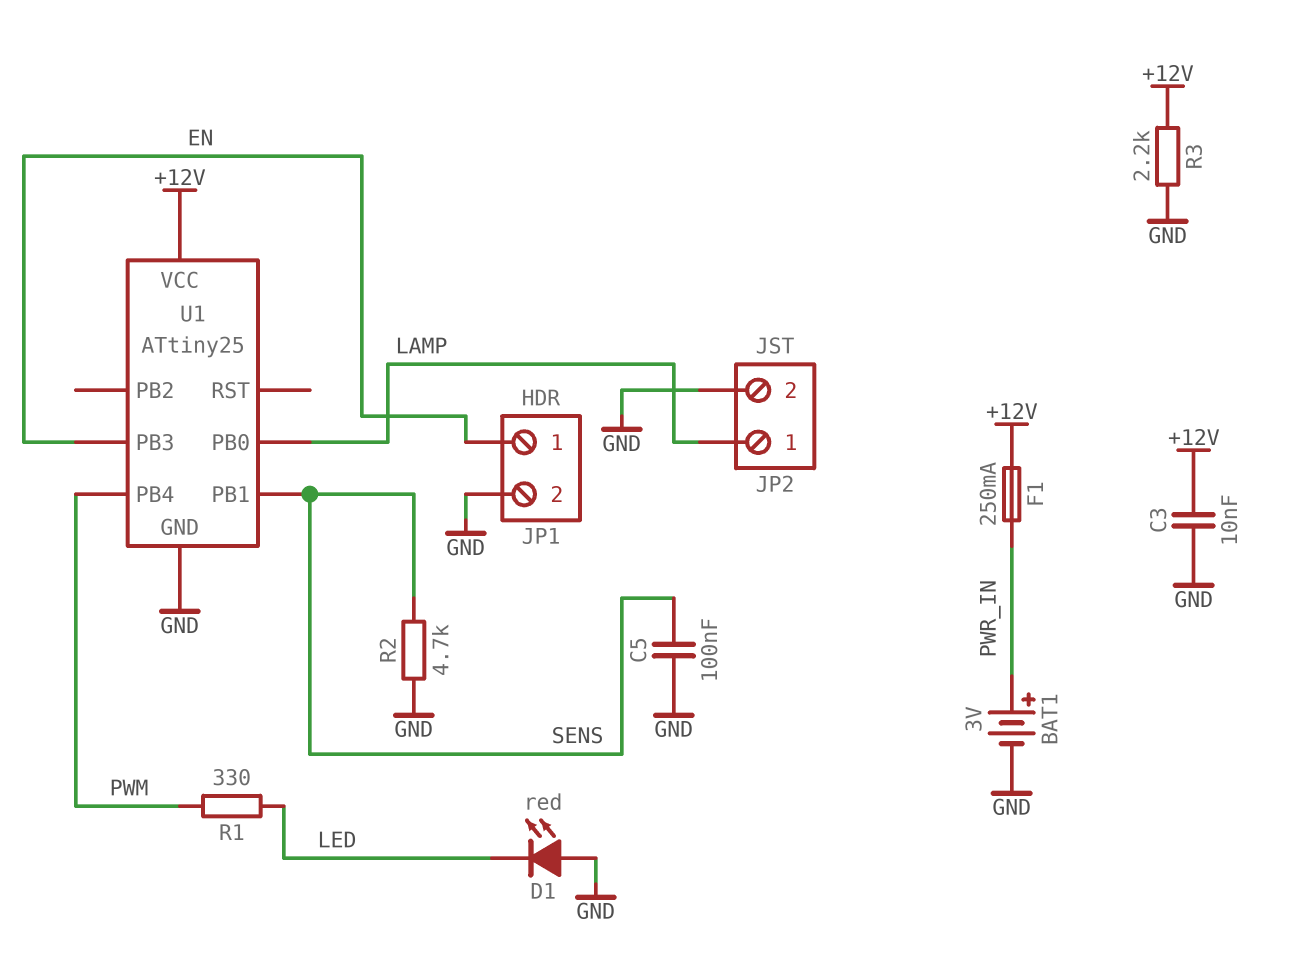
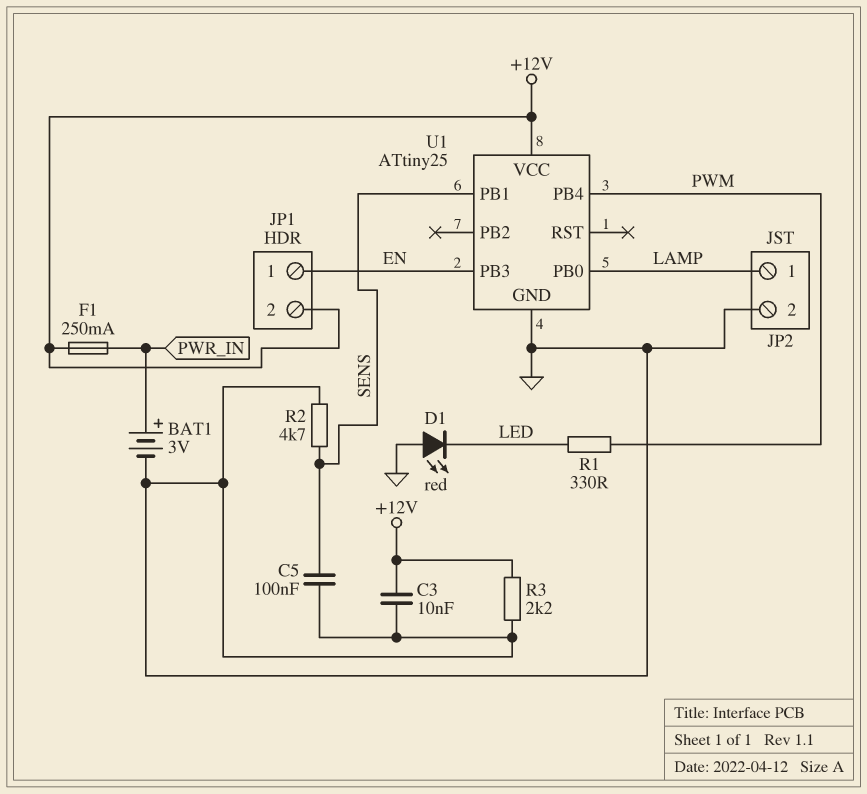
JP1 pin 2: GND -> +12V

